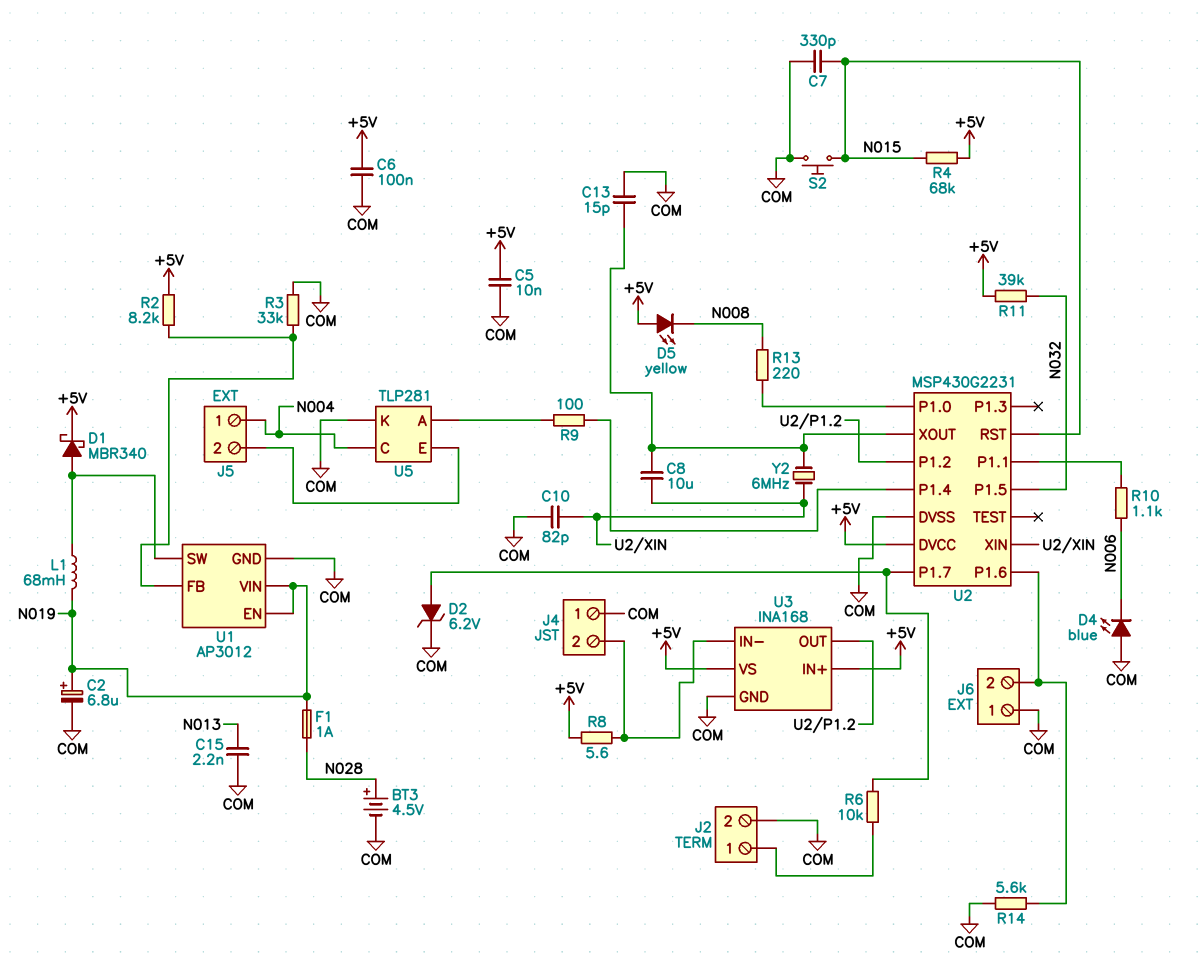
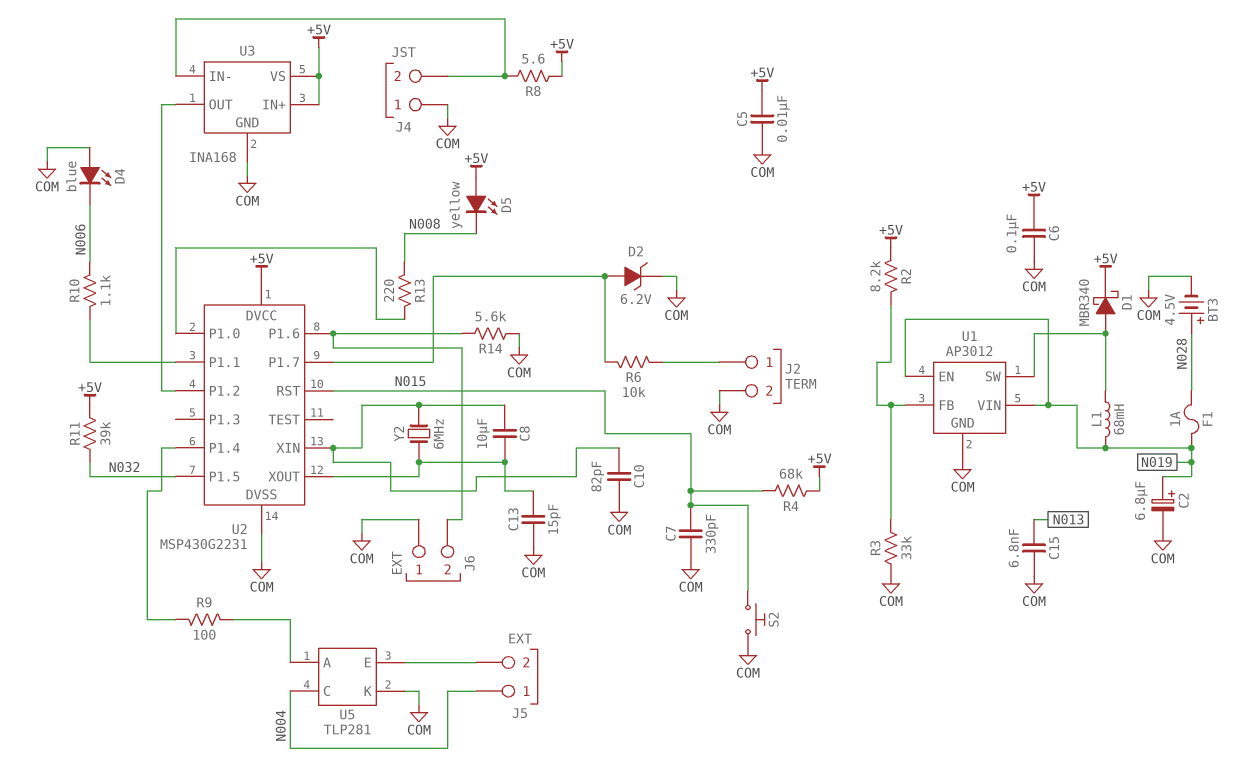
C15: 2.2nF (COM, N013) -> 6.8nF (COM, N013)

